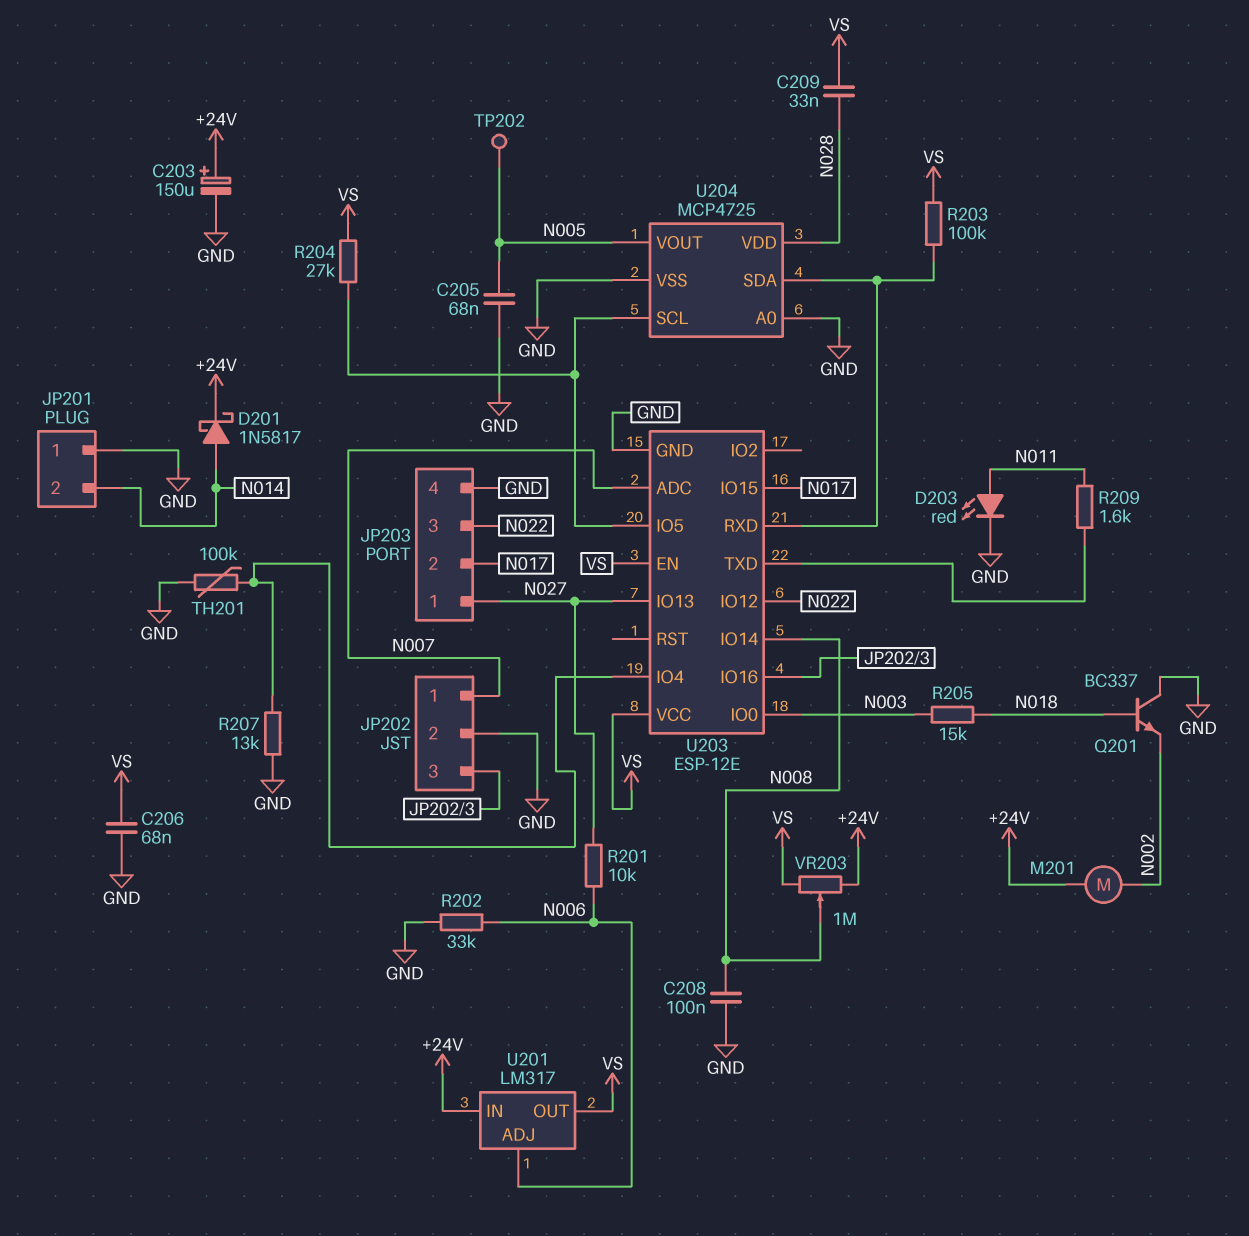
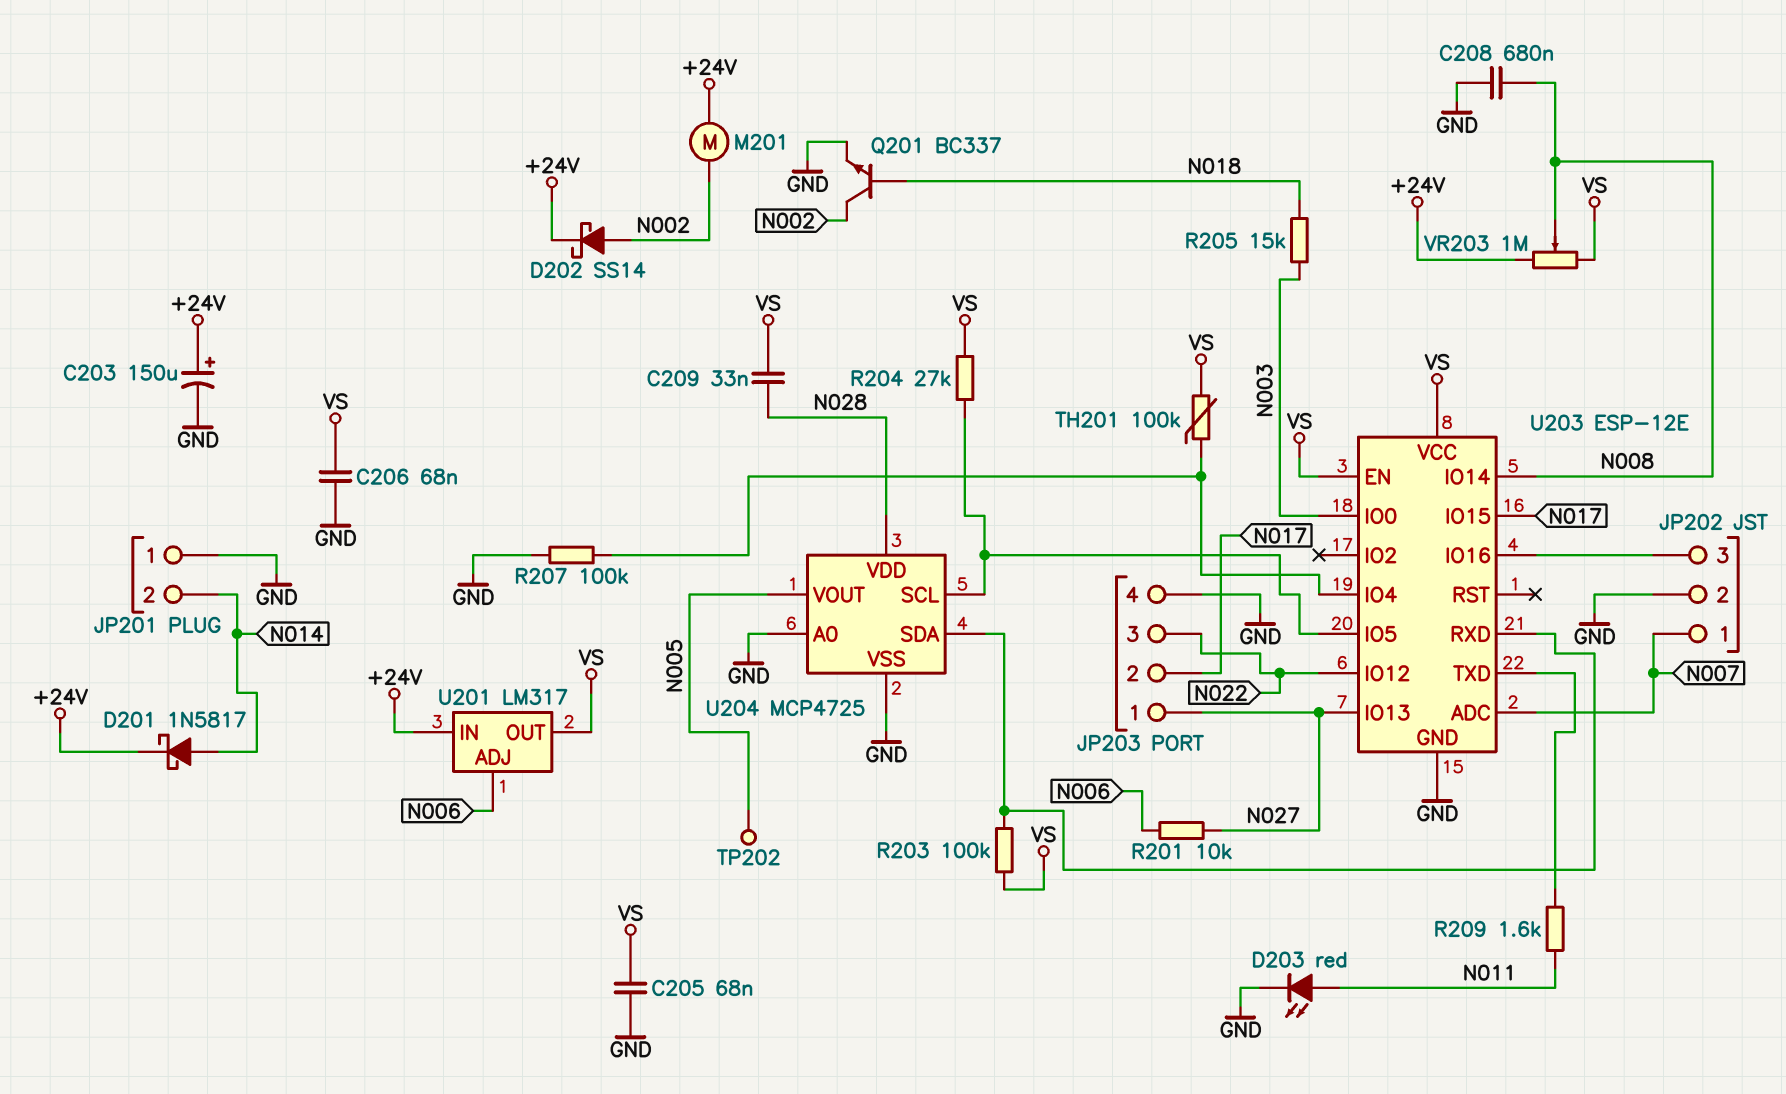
C205: 68nF (GND, N005) -> 68nF (GND, VS)
C208: 100nF (GND, N008) -> 680nF (GND, N008)
D202: none -> schottky SS14 (A N002, K +24V)
Q201: NPN BC337 (B N018, C GND, E N002) -> NPN BC337 (B N018, C N002, E GND)
R202: 33k (GND, N006) -> none
R207: 13k (GND, U203/IO4) -> 100k (GND, U203/IO4)
TH201: 100k (GND, U203/IO4) -> 100k (U203/IO4, VS)

